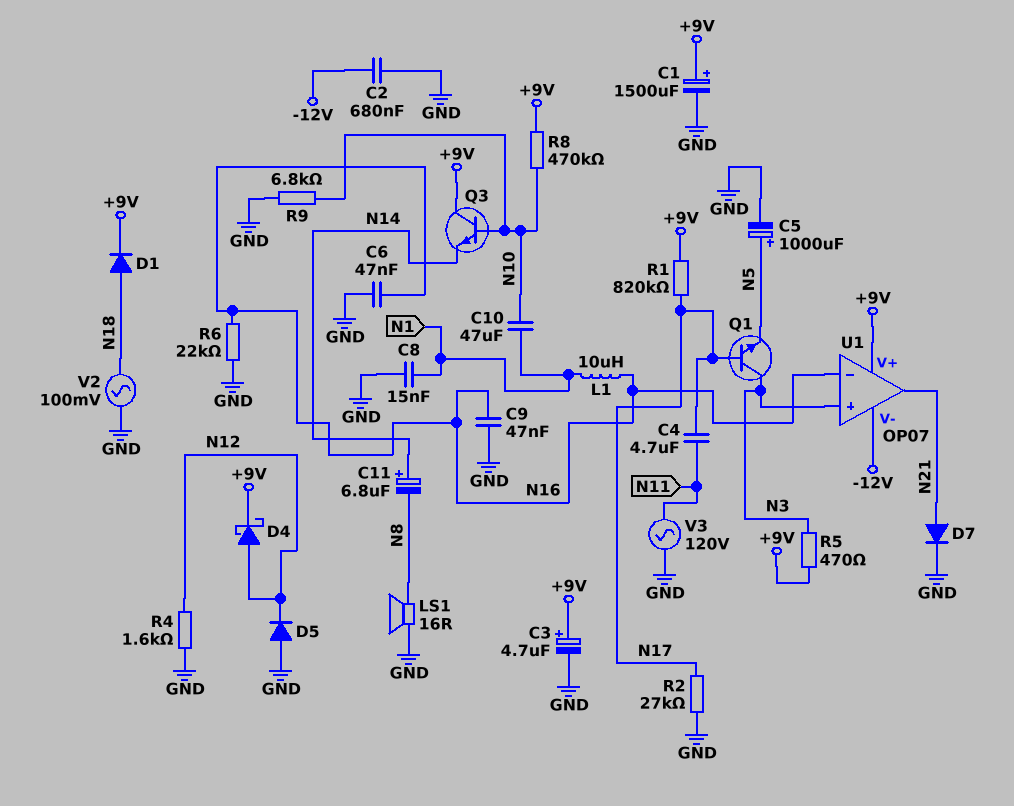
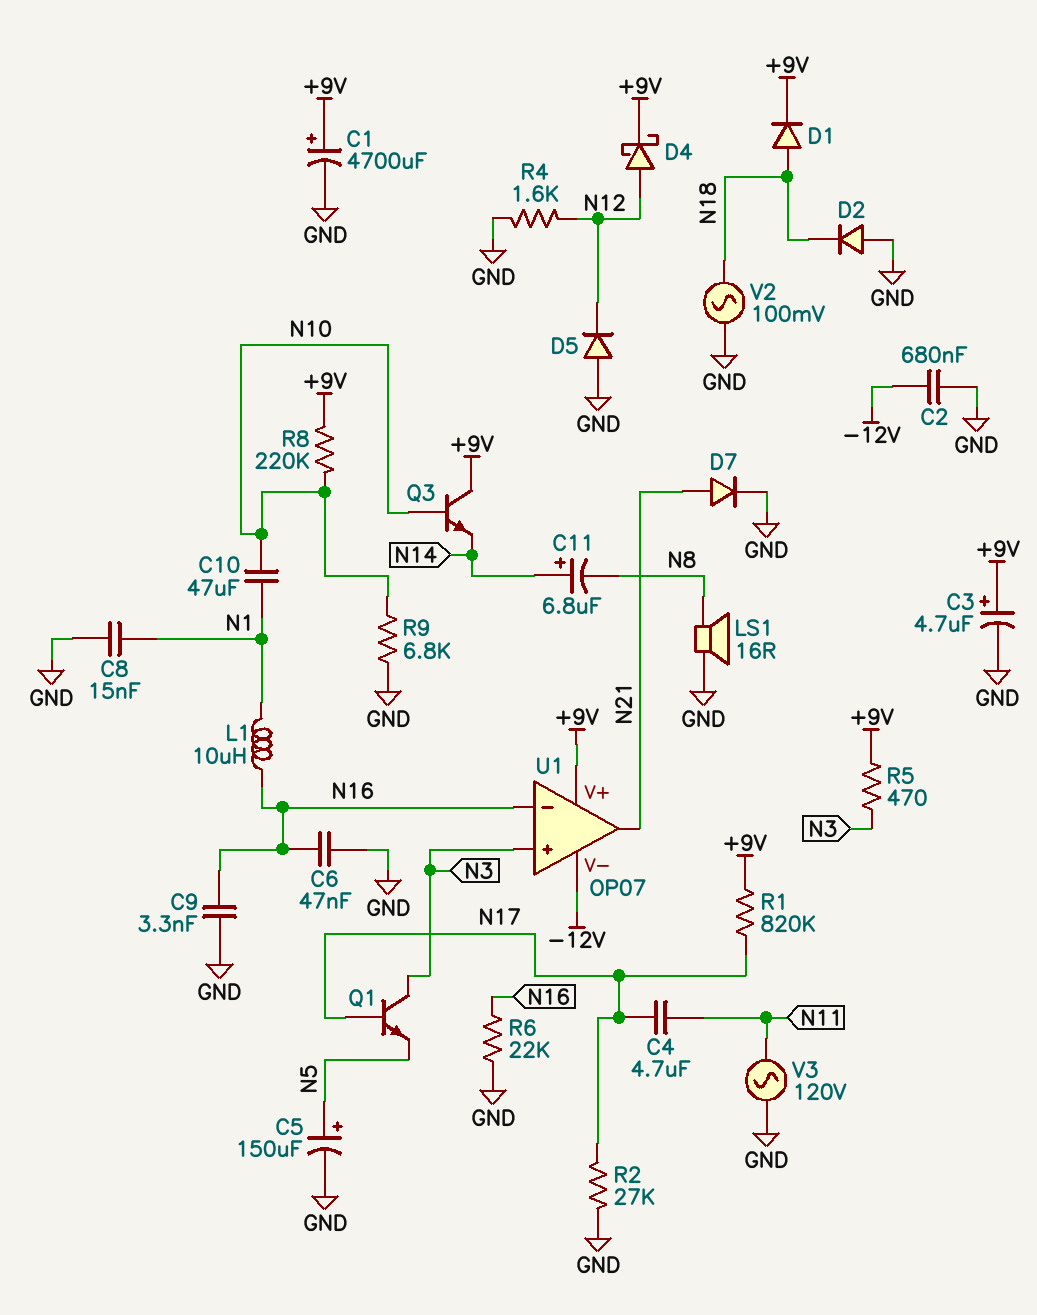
C1: 1500uF (plus +9V, minus GND) -> 4700uF (plus +9V, minus GND)
C5: 1000uF (plus N5, minus GND) -> 150uF (plus N5, minus GND)
C9: 47nF (GND, N16) -> 3.3nF (GND, N16)
D2: none -> diode (A GND, K N18)
R8: 470k (+9V, N10) -> 220k (+9V, N10)

